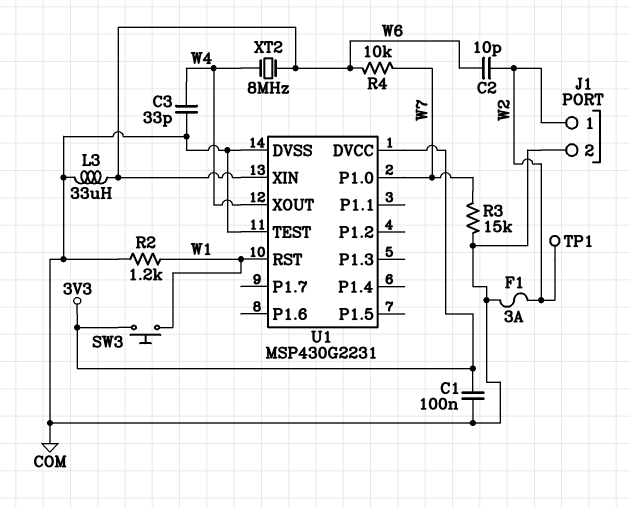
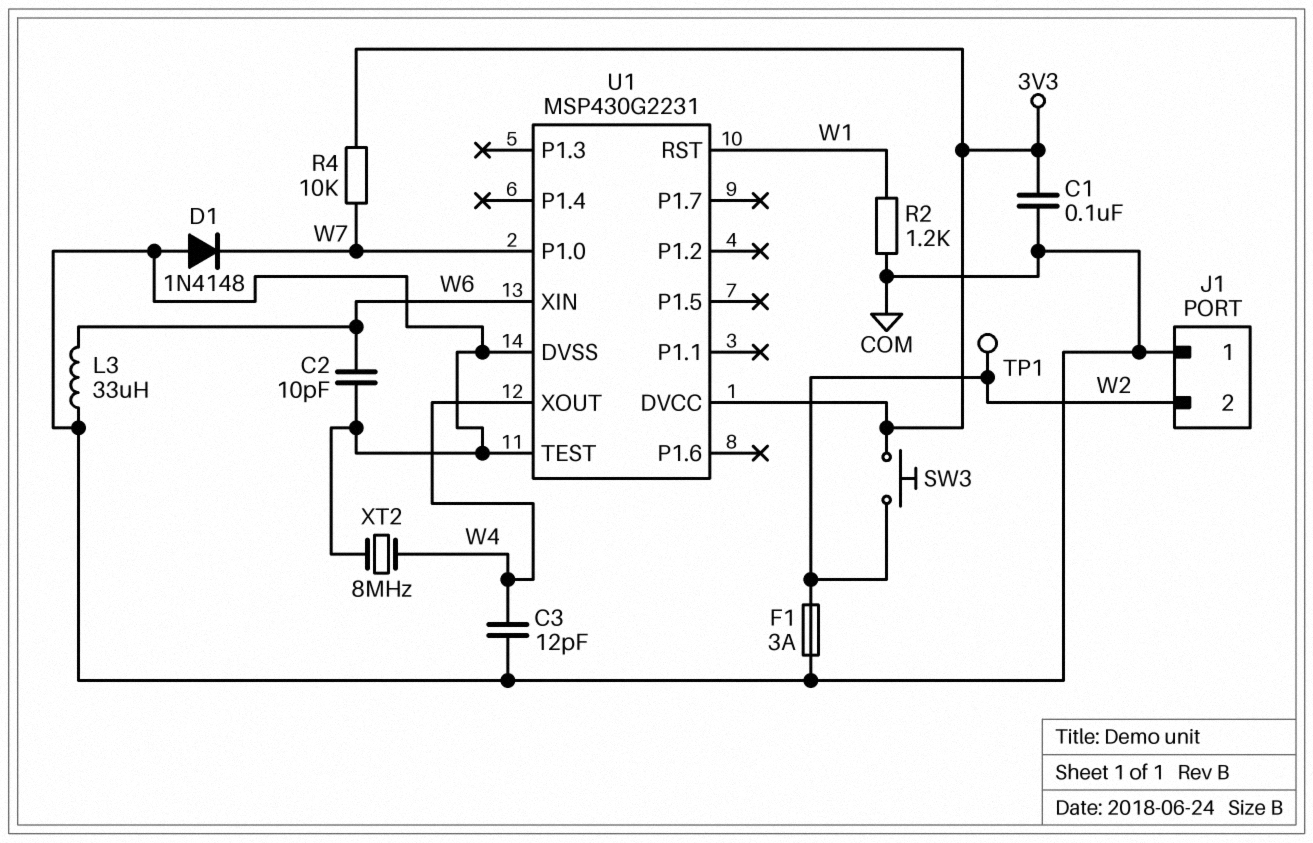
C2: 10pF (W2, W6) -> 10pF (COM, W6)
C3: 33pF (COM, W4) -> 12pF (COM, W4)
D1: none -> diode 1N4148 (A COM, K W7)
J1 pin 1: W2 -> COM
J1 pin 2: COM -> W2
R3: 15k (COM, W7) -> none
R4: 10k (W6, W7) -> 10k (3V3, W7)
SW3: button (3V3, W1) -> button (3V3, W2)
XT2: 8MHz (W4, W6) -> 8MHz (COM, W4)

